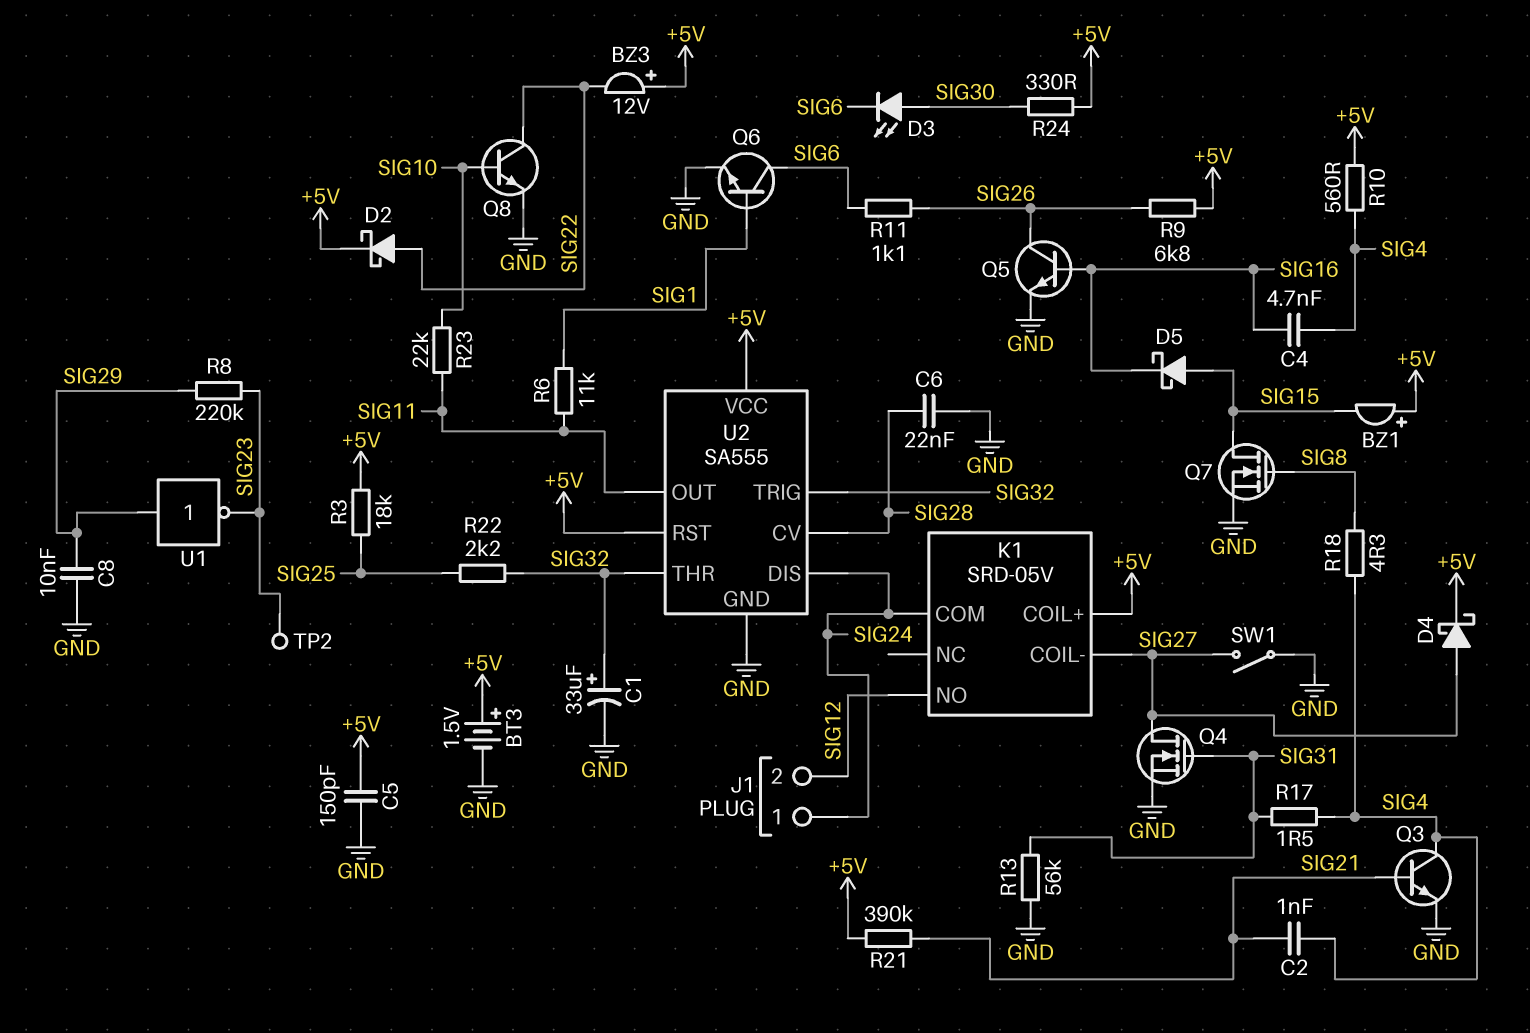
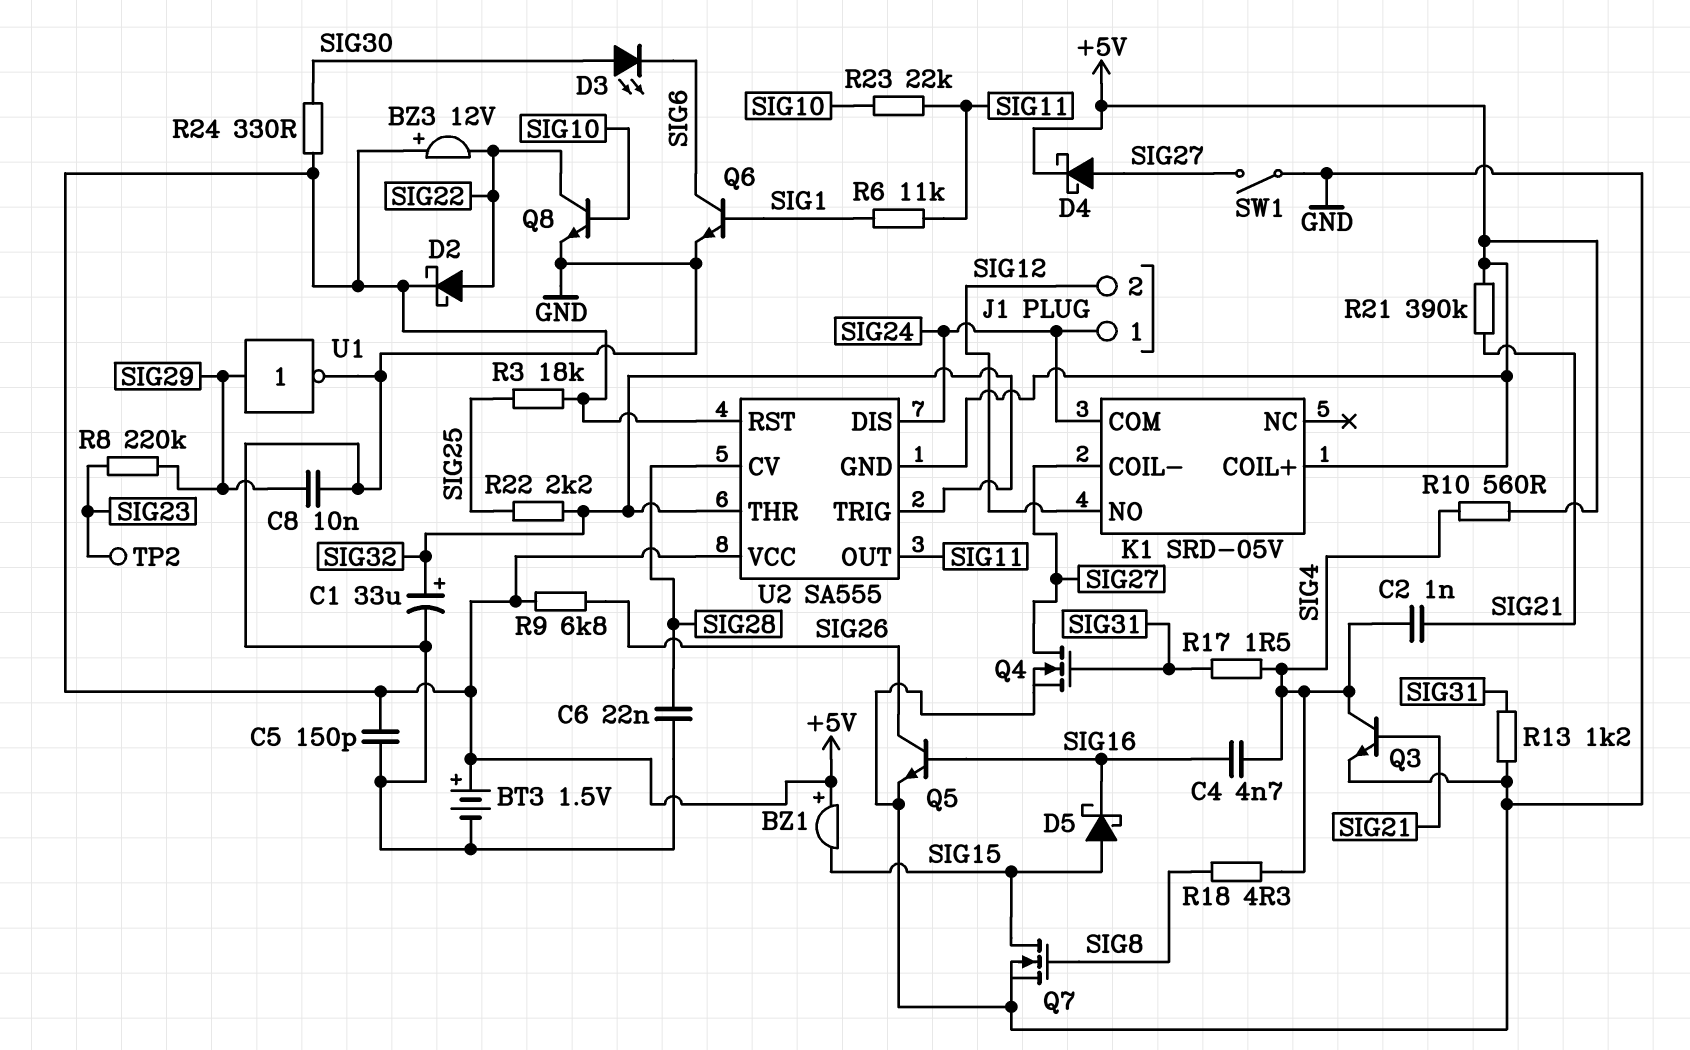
R11: 1.1k (SIG6, SIG26) -> none
R13: 56k (GND, SIG31) -> 1.2k (GND, SIG31)
U1: NOT (in SIG29, out SIG23) -> NOT (in SIG29, out GND)
U2 pin GND: GND -> +5V

